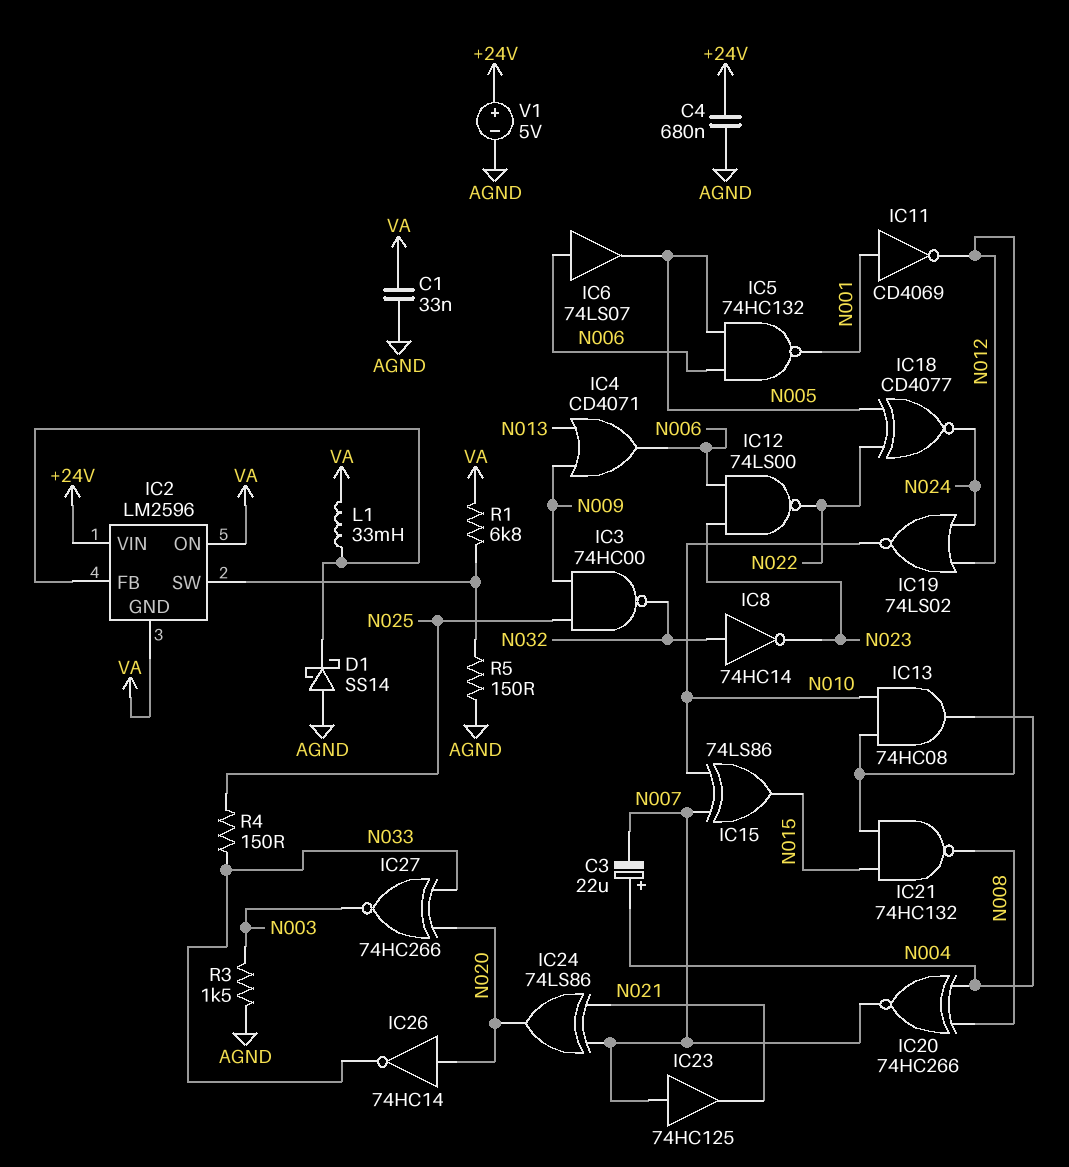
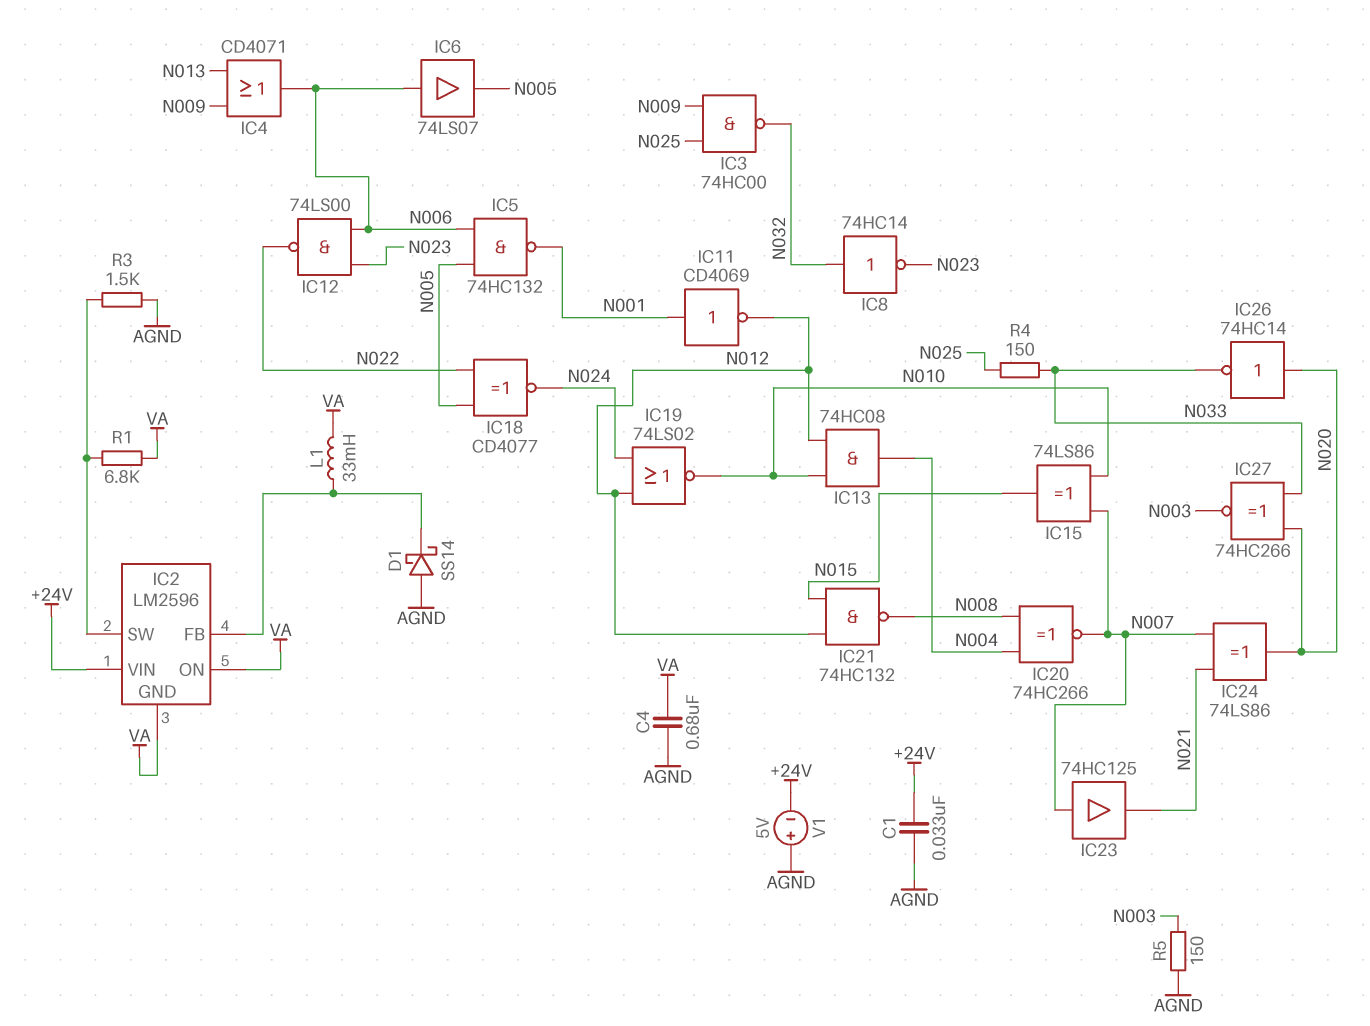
C1: 33nF (AGND, VA) -> 33nF (+24V, AGND)
C3: 22uF (plus N004, minus N007) -> none
C4: 680nF (+24V, AGND) -> 680nF (AGND, VA)
R3: 1.5k (AGND, N003) -> 1.5k (AGND, IC2/SW)
R5: 150 (AGND, IC2/SW) -> 150 (AGND, N003)
V1: 5V (plus +24V, minus AGND) -> 5V (plus AGND, minus +24V)

